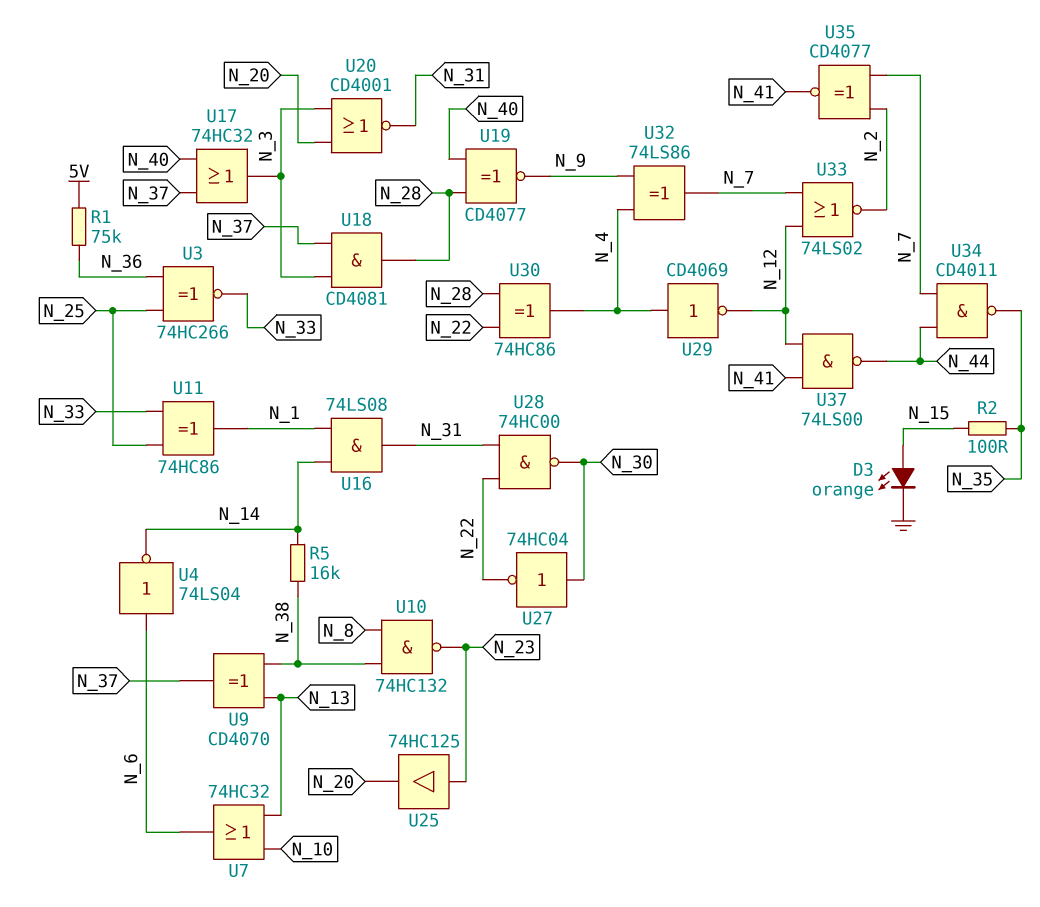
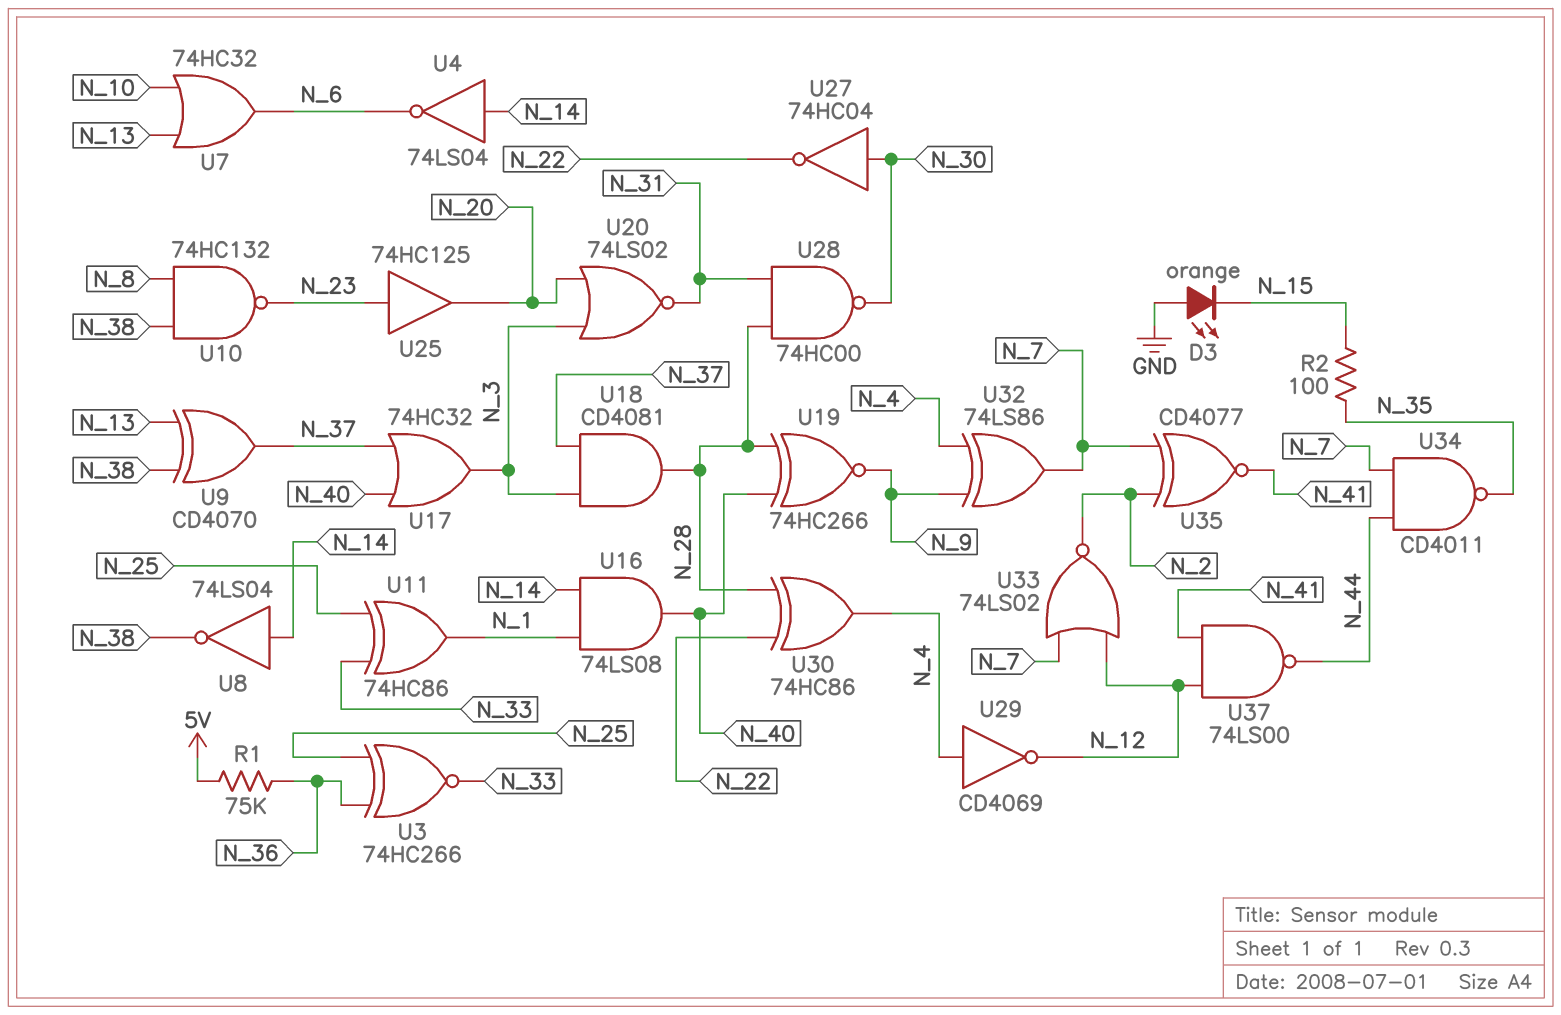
D3: LED orange (A N_15, K GND) -> LED orange (A GND, K N_15)
R5: 16k (N_14, N_38) -> none
U4: NOT 74LS04 (in N_6, out N_14) -> NOT 74LS04 (in N_14, out N_6)
U8: none -> NOT 74LS04 (in N_14, out N_38)
U16: AND 74LS08 (in N_1, in N_14, out N_31) -> AND 74LS08 (in N_1, in N_14, out N_40)
U19: XNOR CD4077 (in N_28, in N_40, out N_9) -> XNOR 74HC266 (in N_28, in N_40, out N_9)
U20: NOR CD4001 (in N_3, in N_20, out N_31) -> NOR 74LS02 (in N_3, in N_20, out N_31)
U28: NAND 74HC00 (in N_22, in N_31, out N_30) -> NAND 74HC00 (in N_28, in N_31, out N_30)

